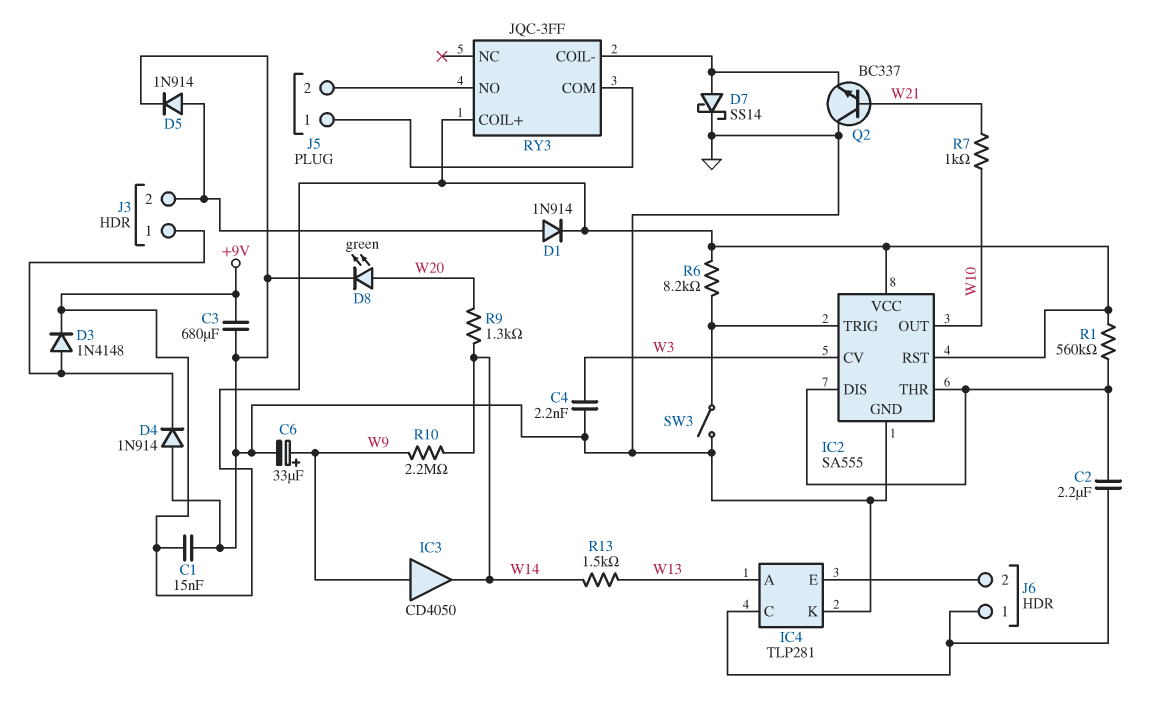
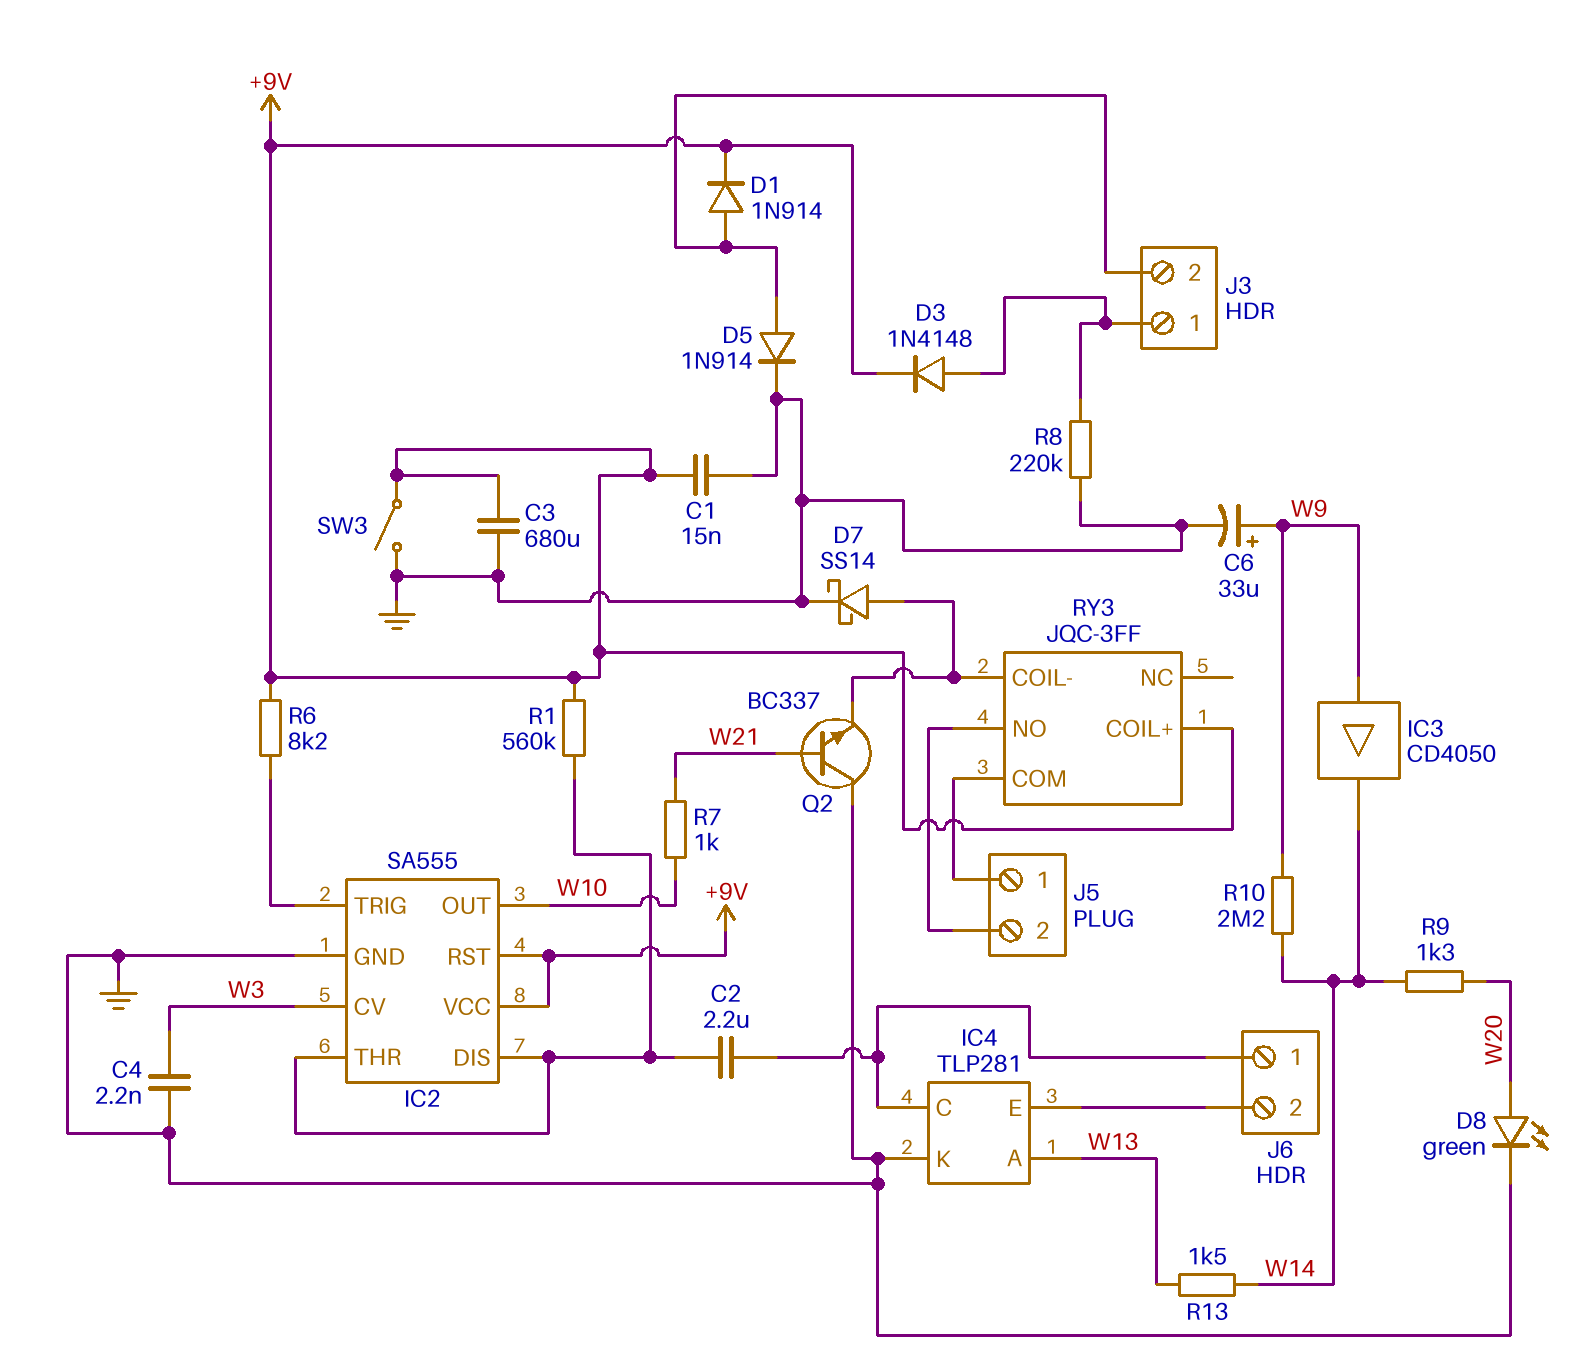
D4: diode 1N914 (A GND, K J3/1) -> none
R8: none -> 220k (GND, J3/1)
SW3: switch (GND, IC2/TRIG) -> switch (+9V, GND)

